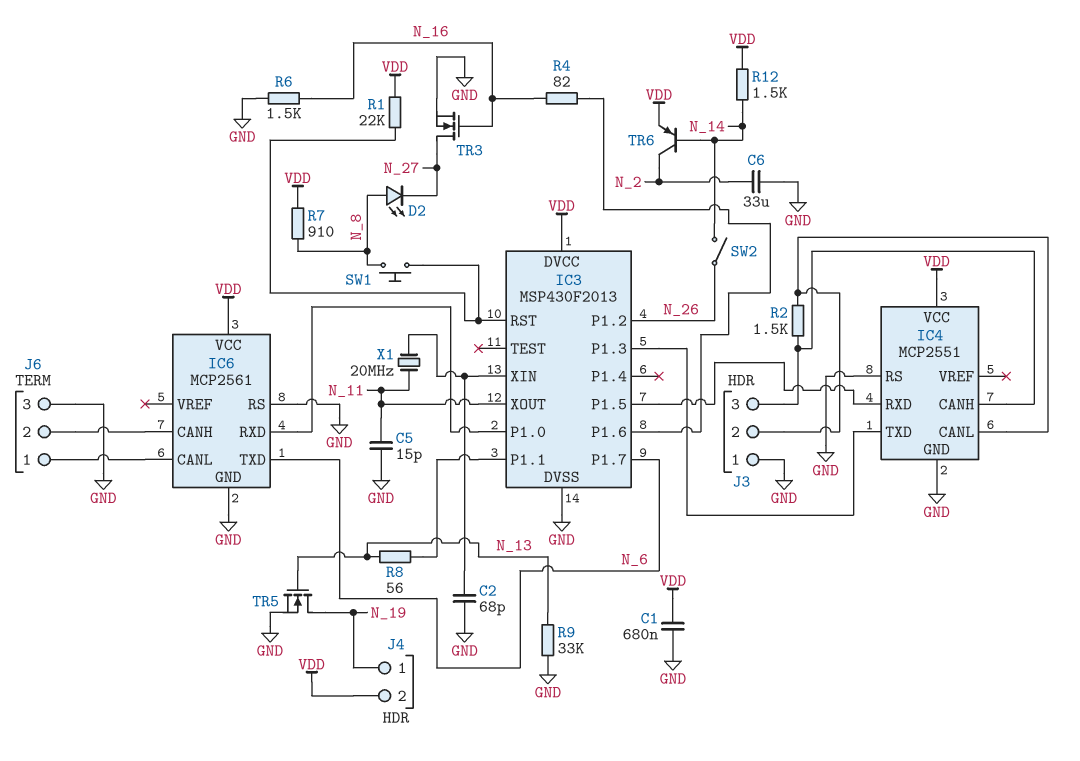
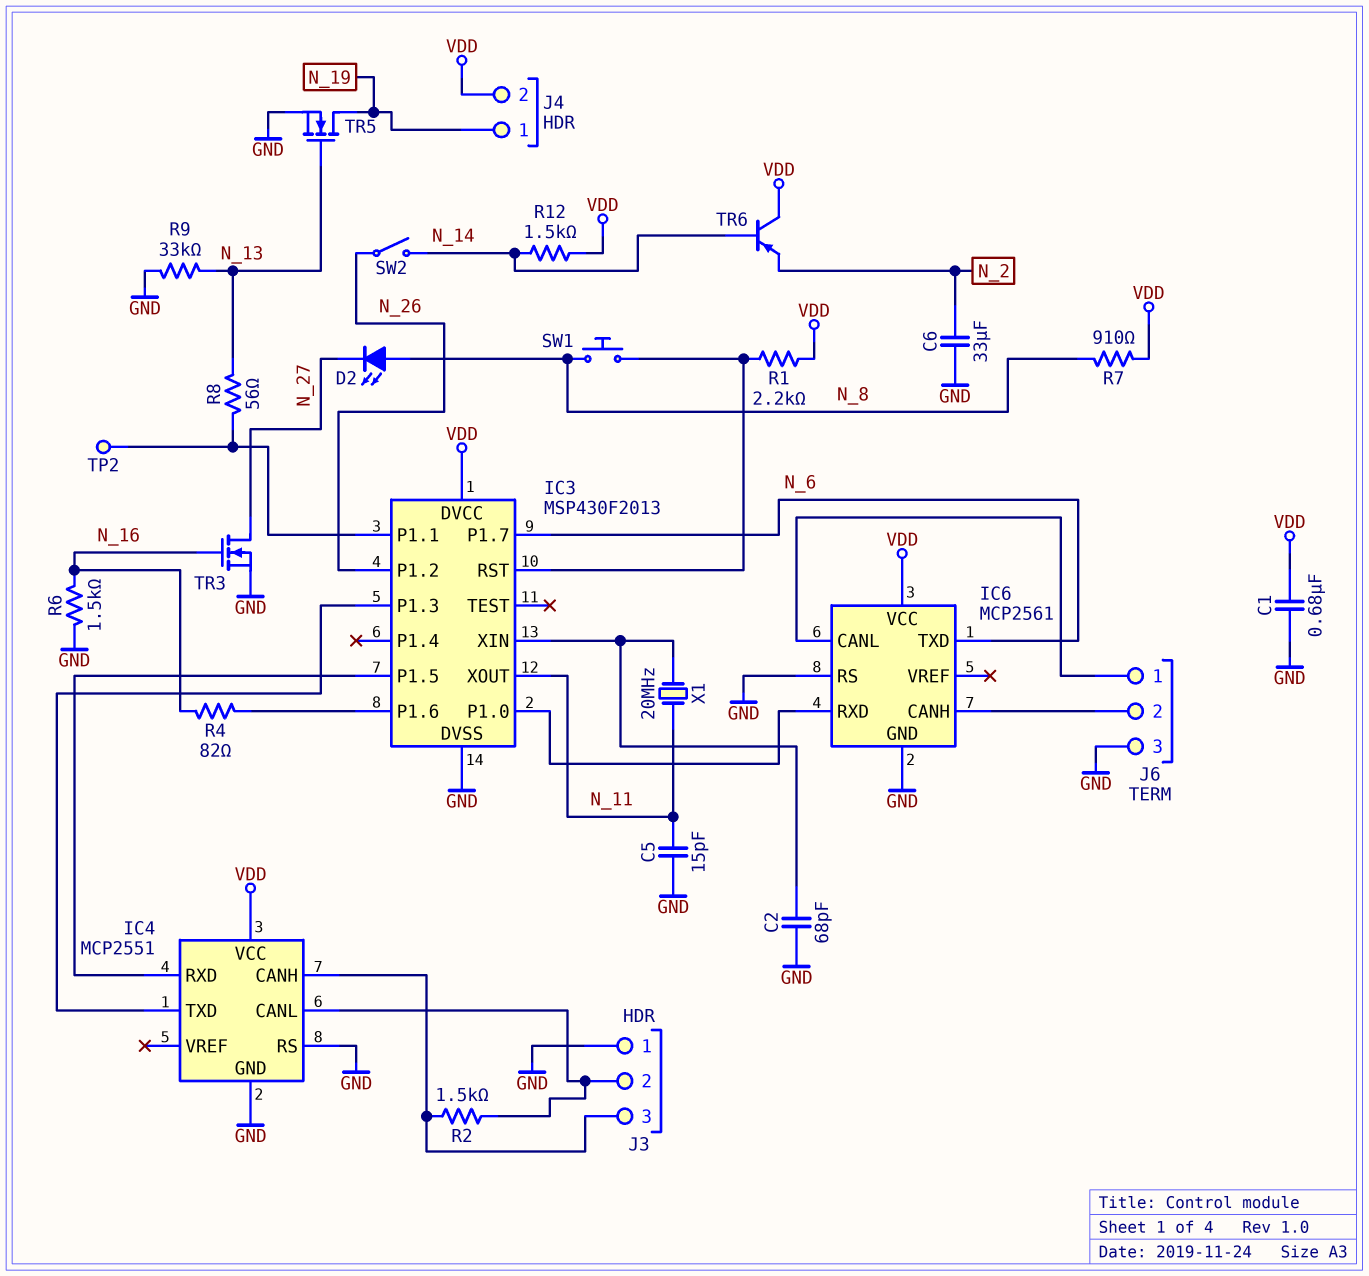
R1: 22k (IC3/RST, VDD) -> 2.2k (IC3/RST, VDD)
TP2: none -> test point (IC3/P1.1)
TR6: PNP (B N_14, C N_2, E VDD) -> PNP (B N_14, C VDD, E N_2)

